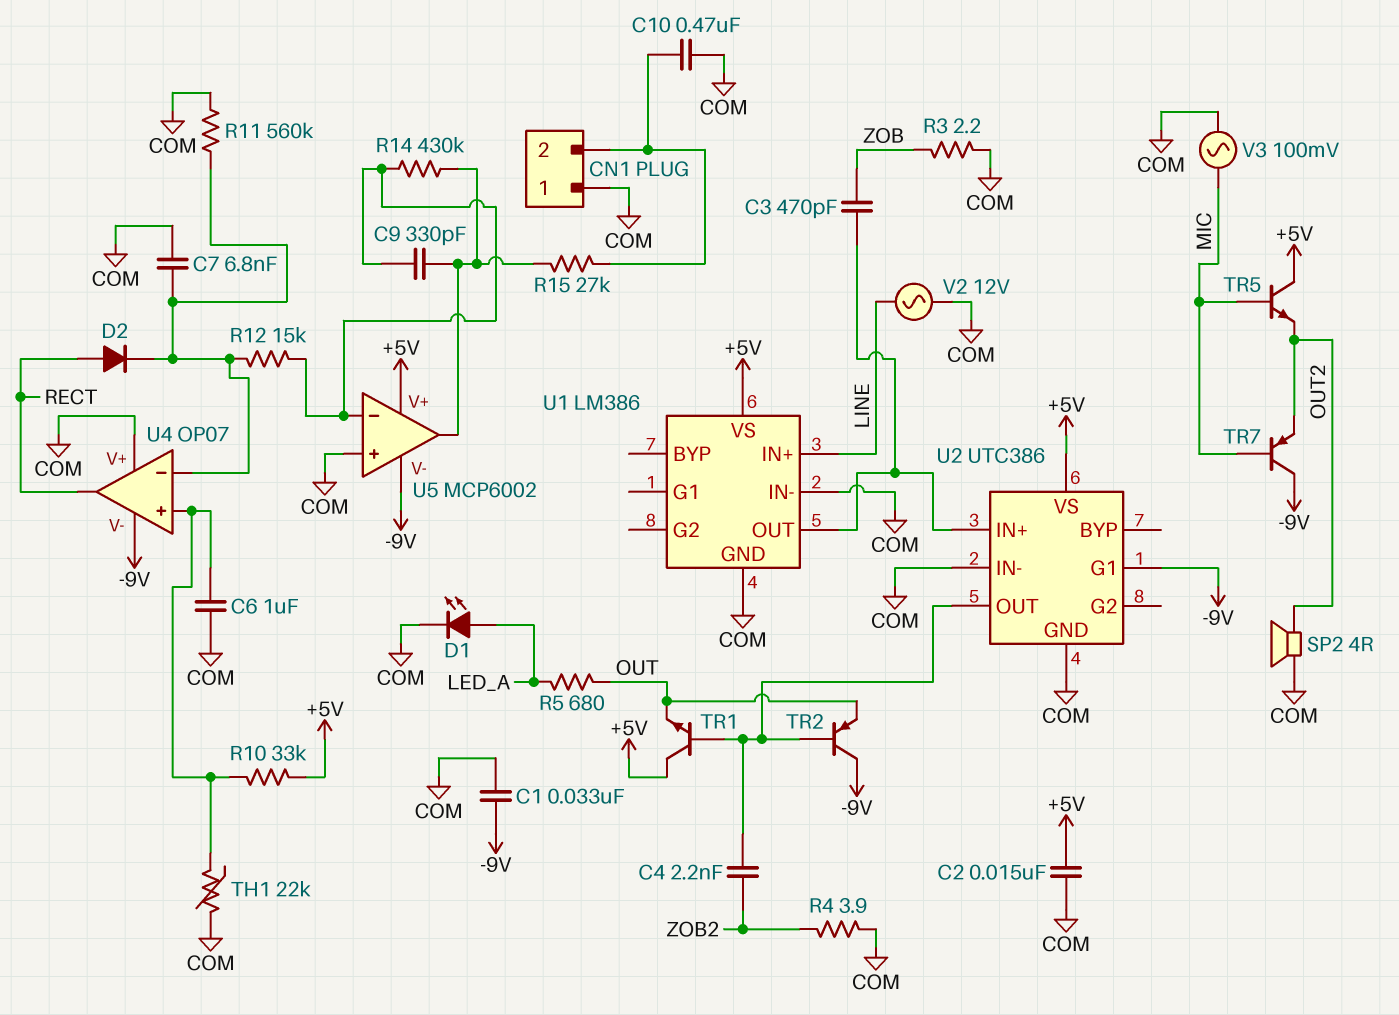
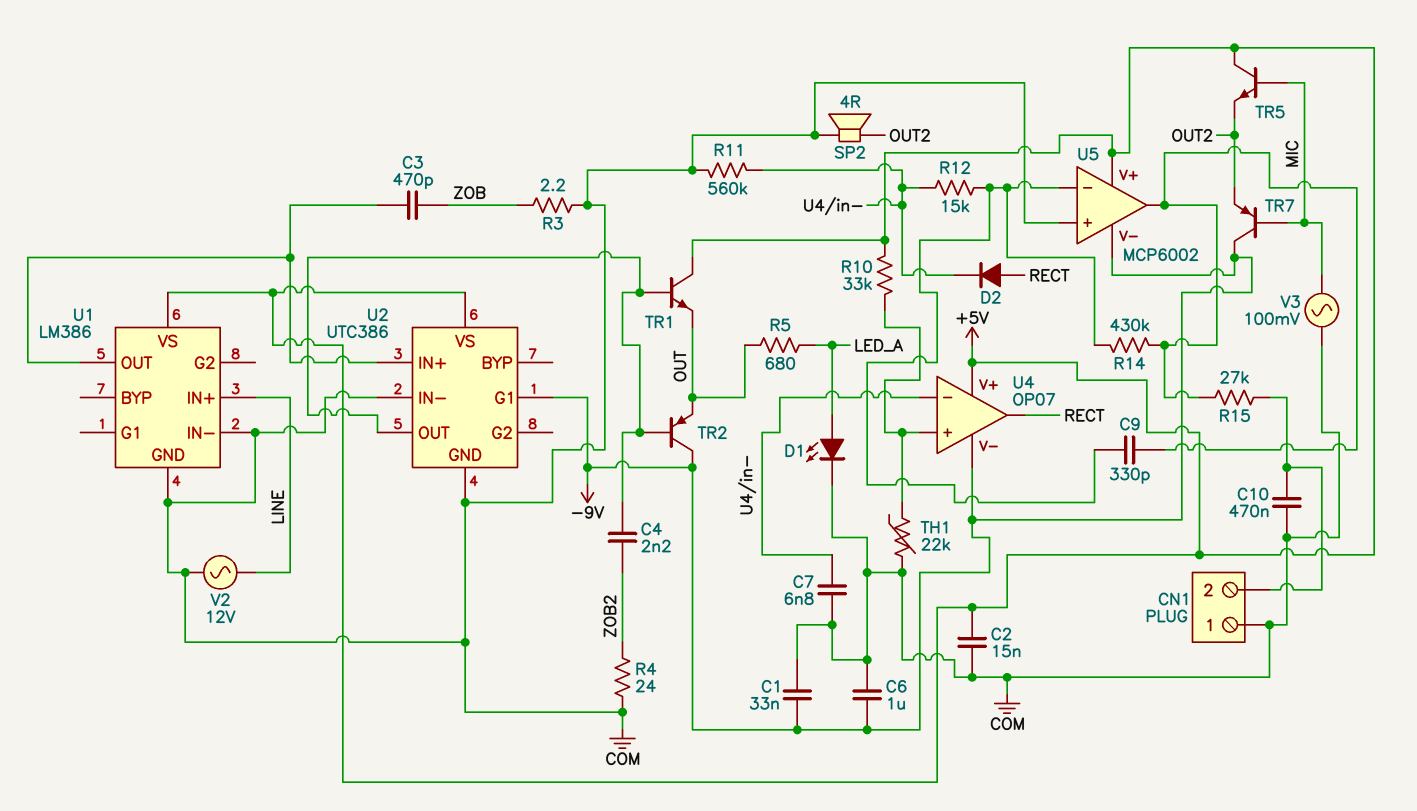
C6: 1uF (COM, U4/in+) -> 1uF (-9V, COM)
R4: 3.9 (COM, ZOB2) -> 24 (COM, ZOB2)
U4 pin V+: COM -> +5V

